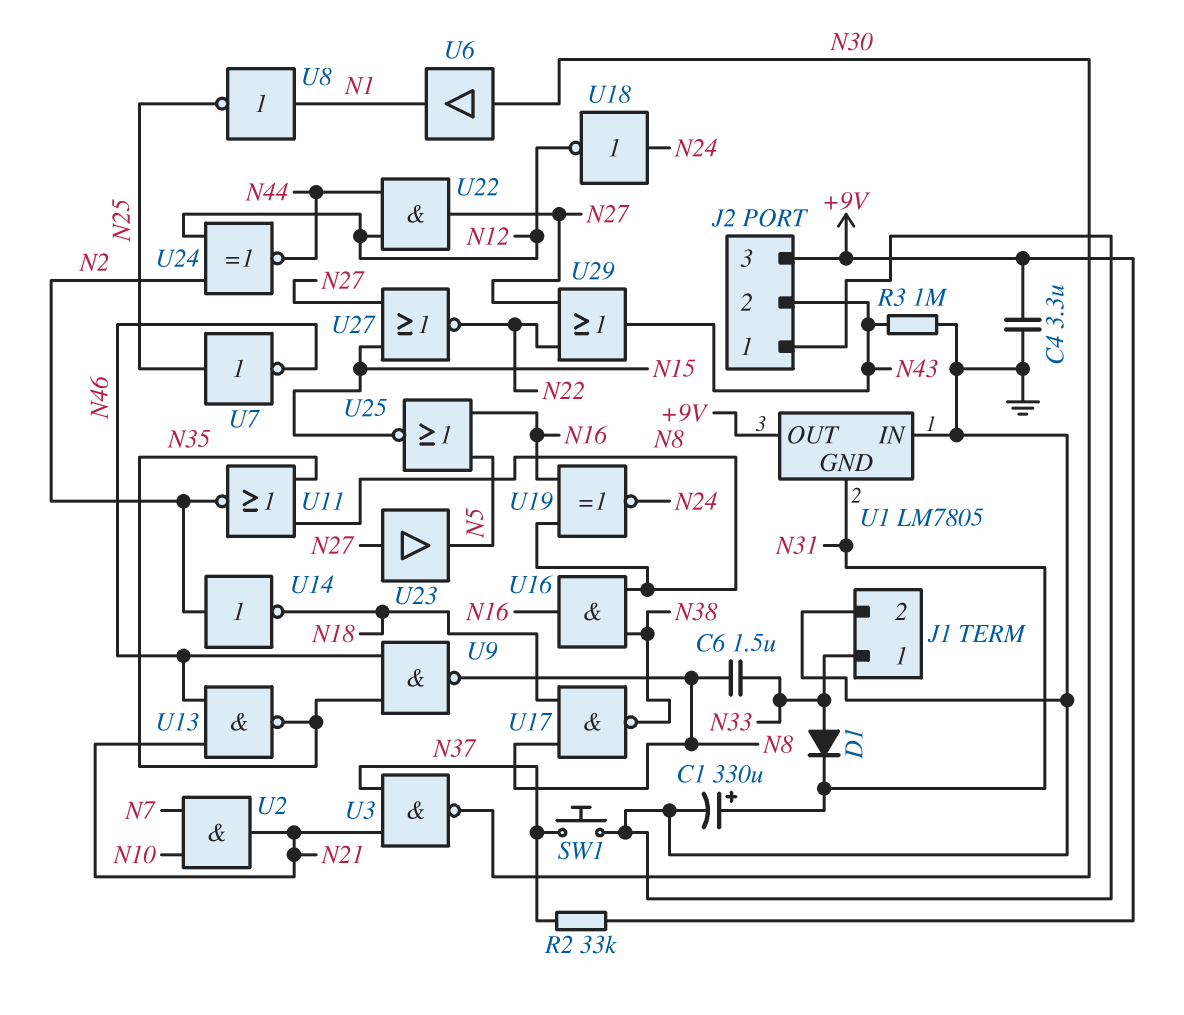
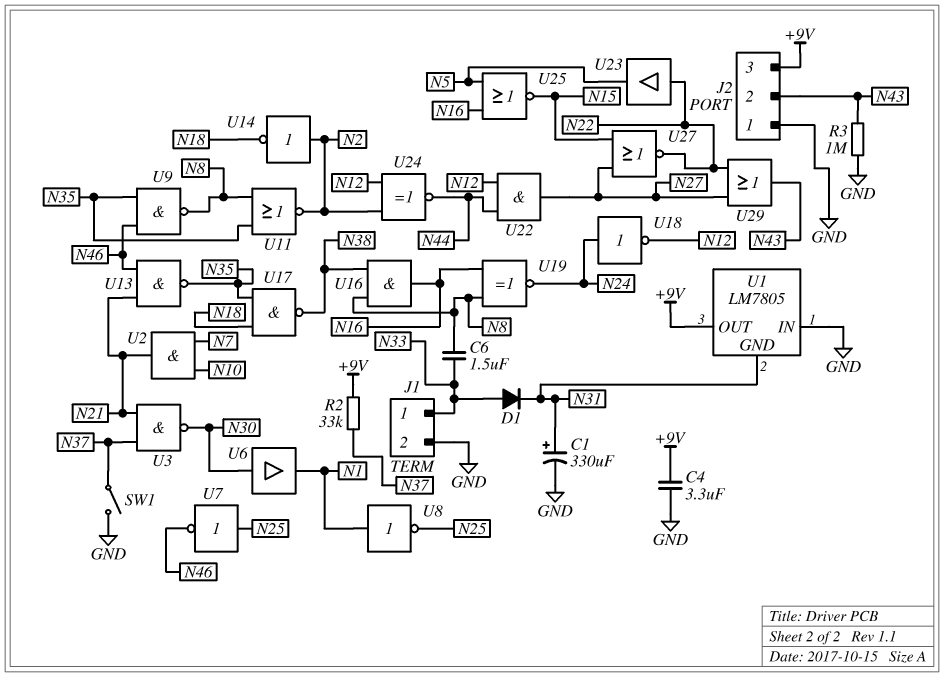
SW1: button (GND, N37) -> switch (GND, N37)
U17: NAND (in N8, in N18, out N38) -> NAND (in N18, in N35, out N38)
U23: buffer (in N27, out N5) -> buffer (in N22, out N5)

